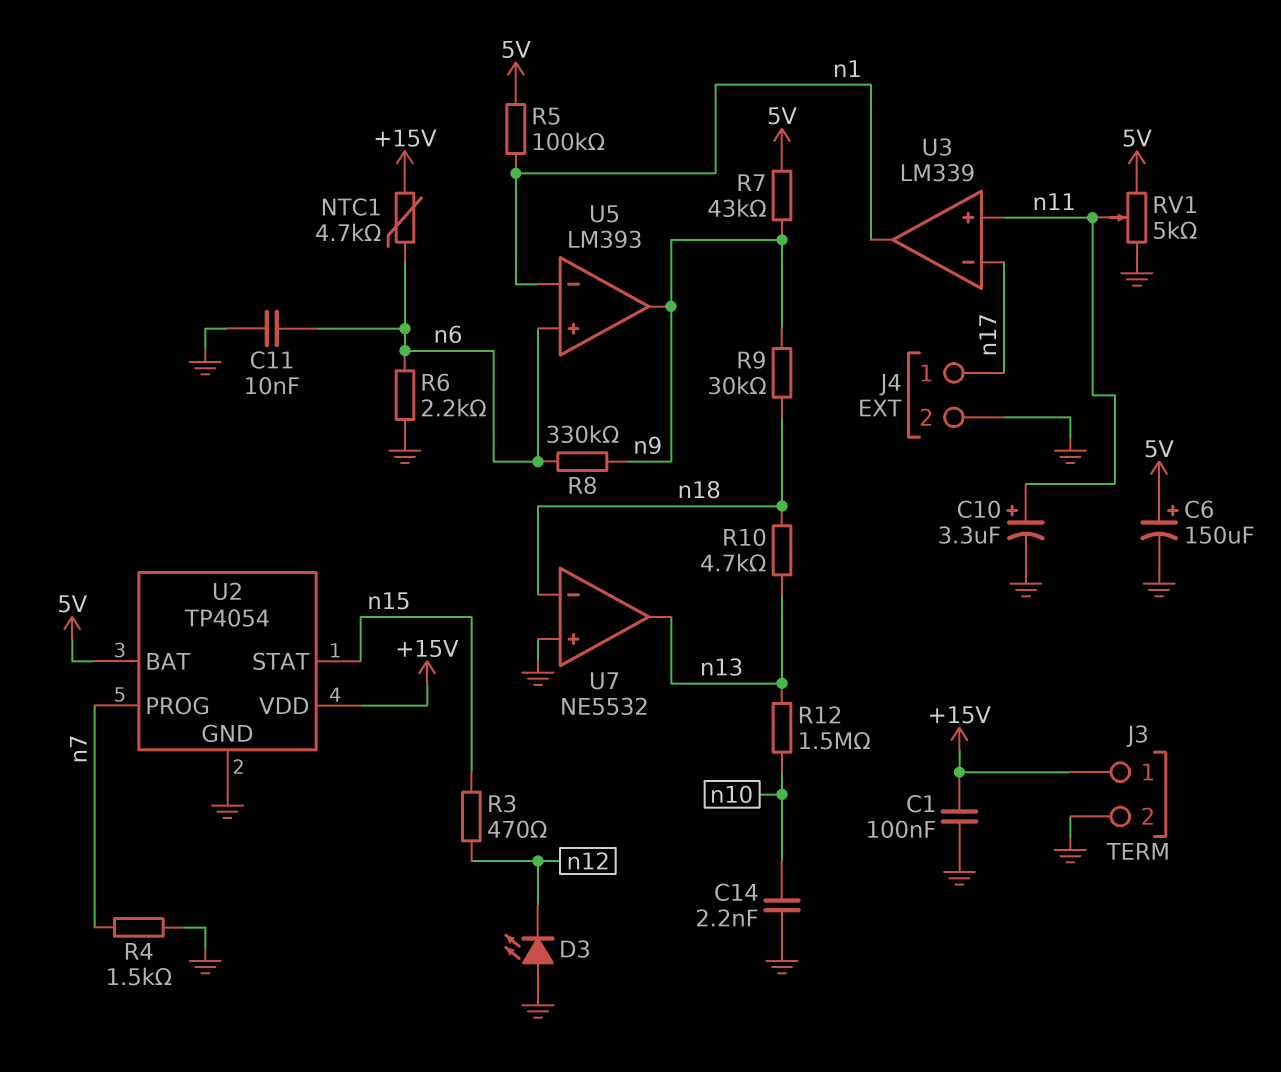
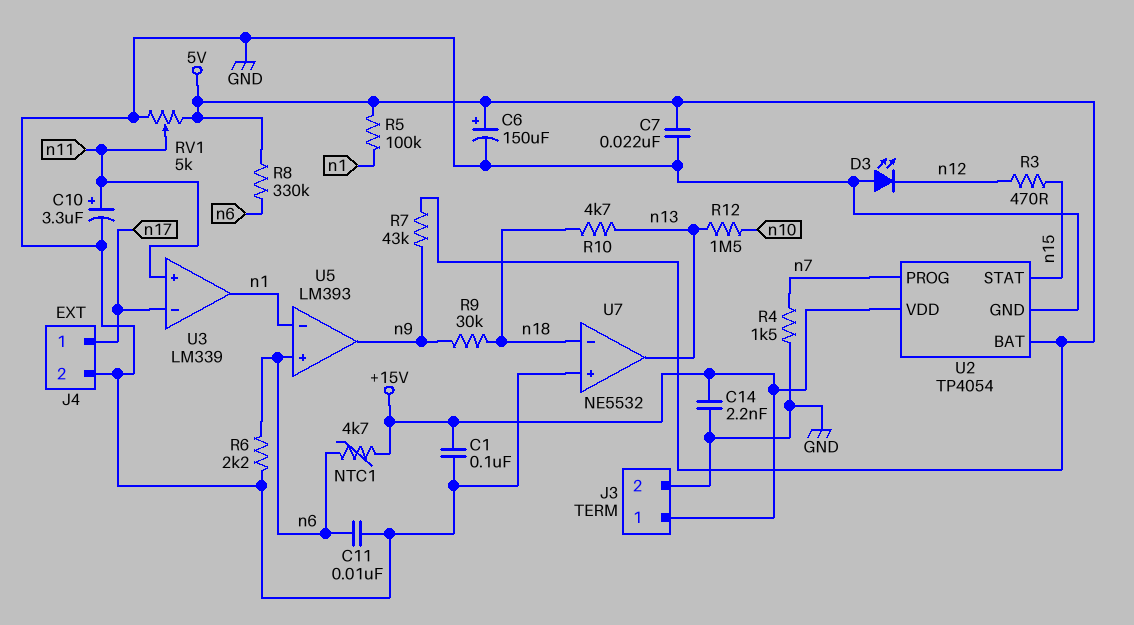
C7: none -> 22nF (5V, GND)
C14: 2.2nF (GND, n10) -> 2.2nF (+15V, GND)
R8: 330k (n6, n9) -> 330k (5V, n6)

